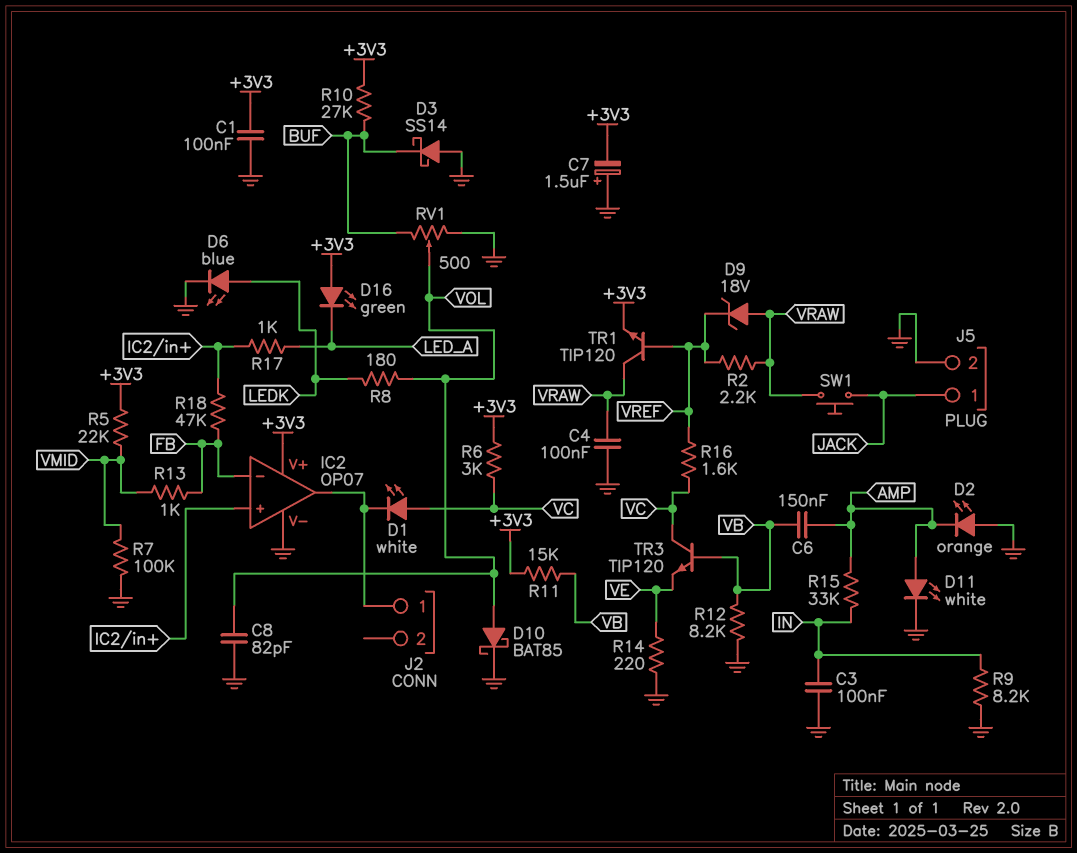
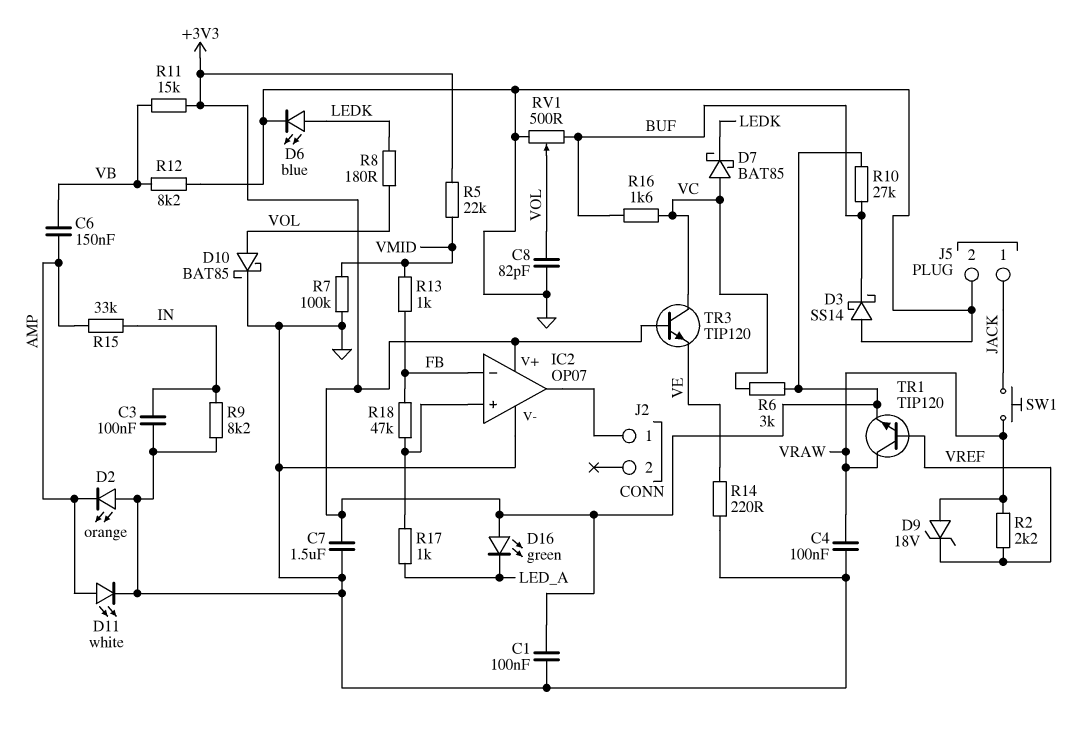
C7: 1.5uF (plus GND, minus +3V3) -> 1.5uF (+3V3, GND)
D1: LED white (A VC, K IC2/out) -> none
D7: none -> schottky BAT85 (A VC, K LEDK)
R16: 1.6k (VC, VREF) -> 1.6k (BUF, VC)
TR3: NPN TIP120 (B VB, C VC, E VE) -> NPN TIP120 (B +3V3, C VC, E VE)

